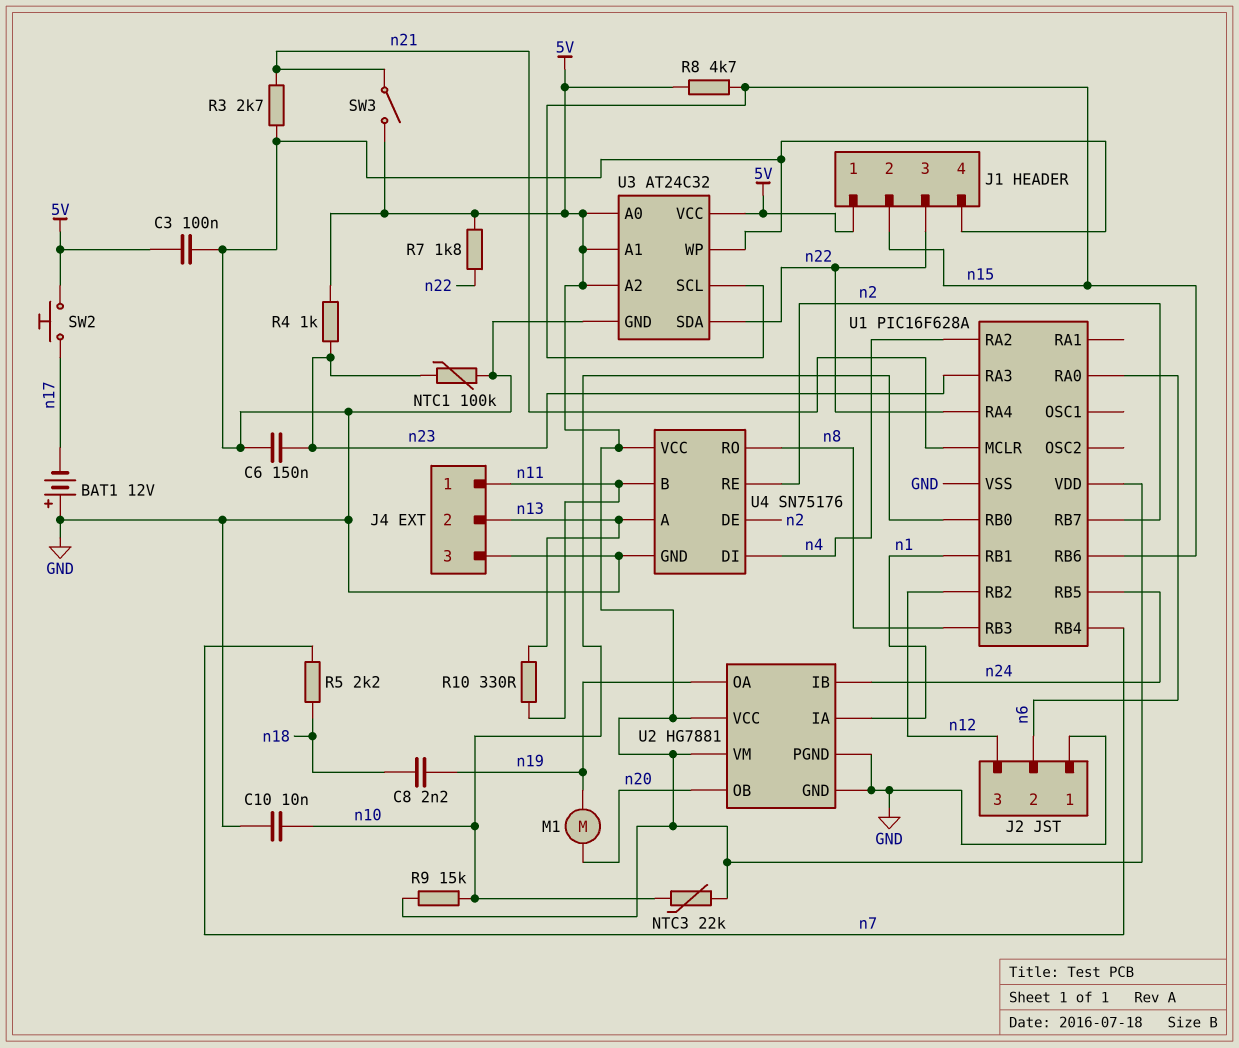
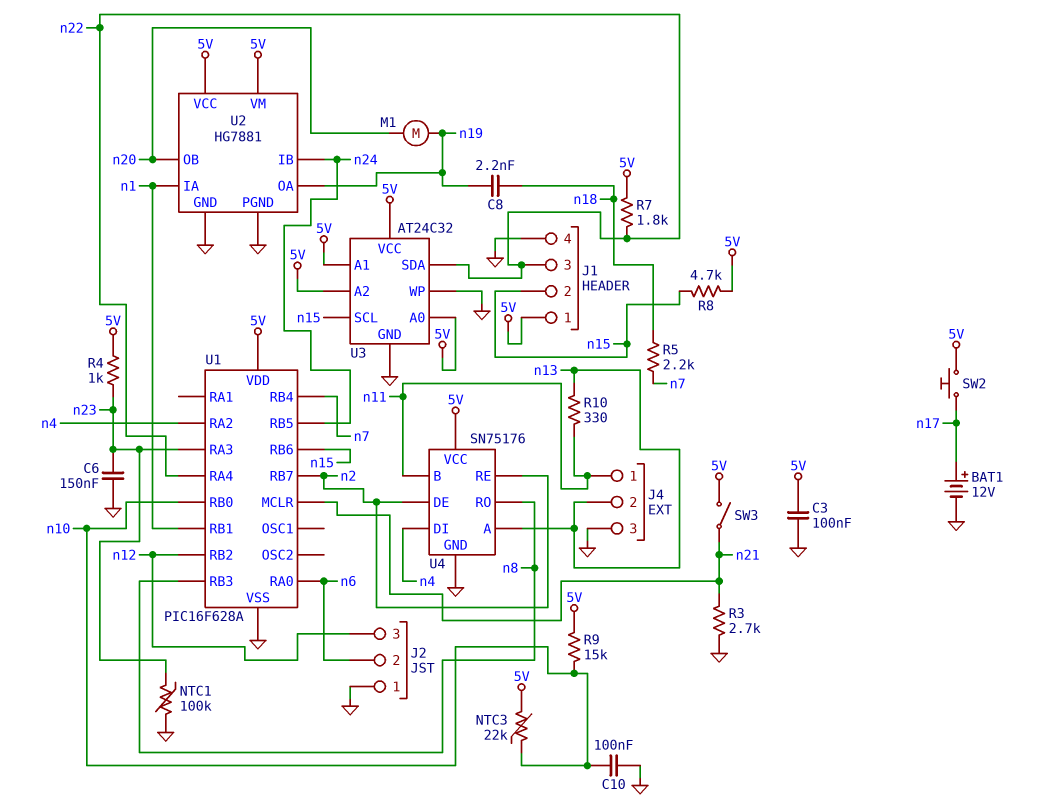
BAT1: 12V (plus GND, minus n17) -> 12V (plus n17, minus GND)
C10: 10nF (GND, n10) -> 100nF (GND, n10)

